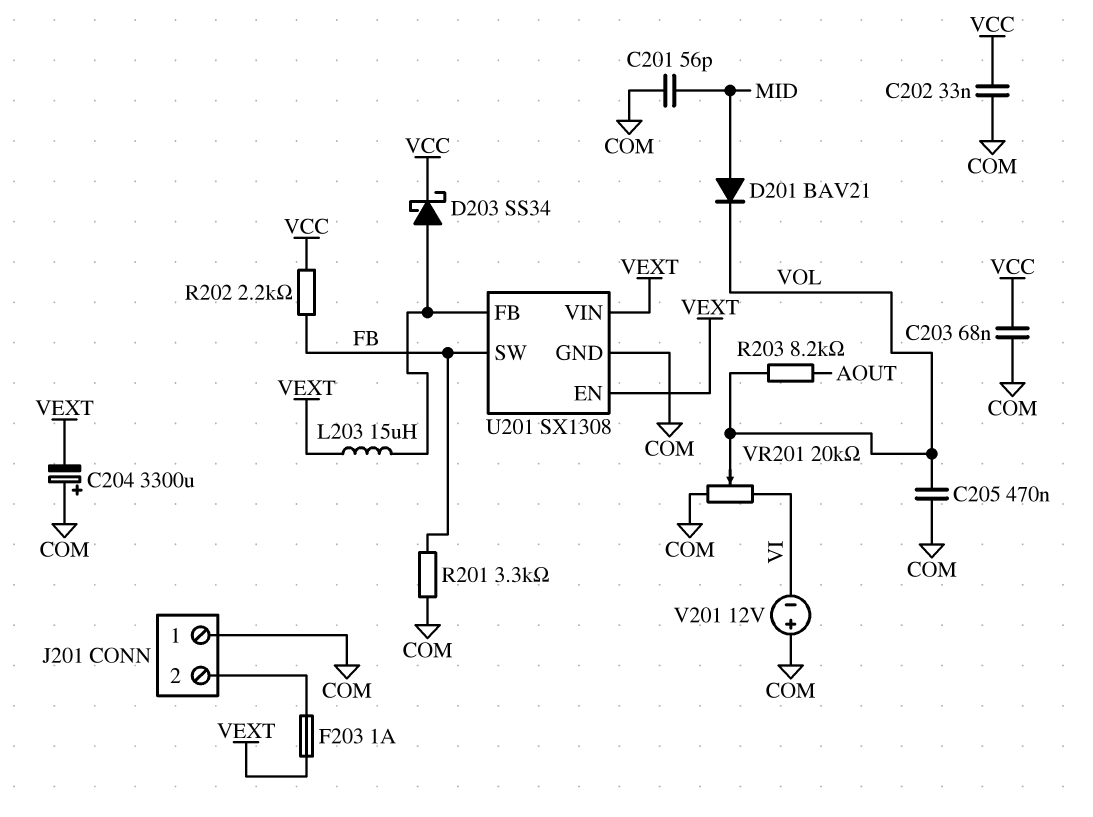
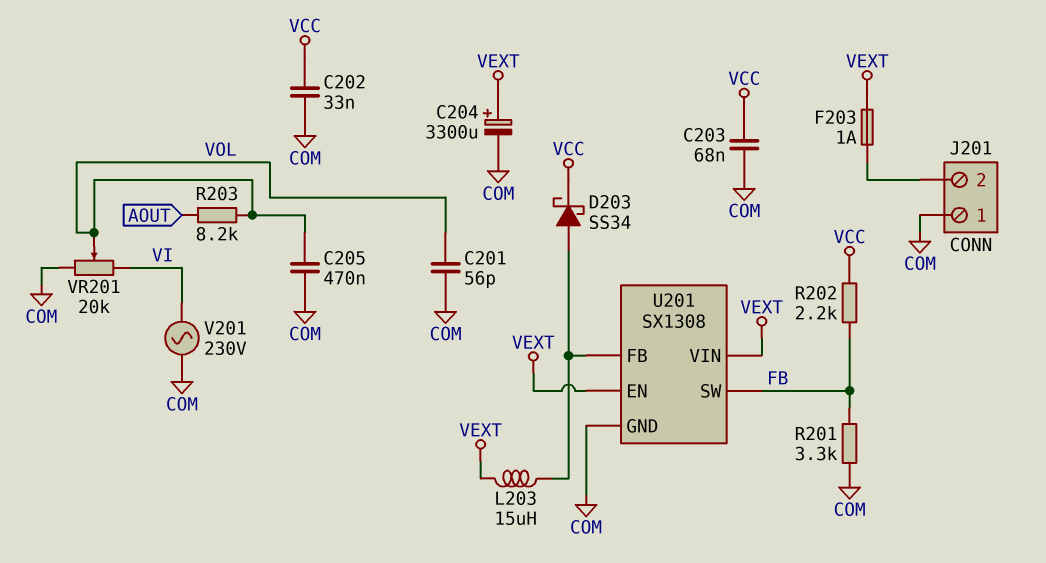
C201: 56pF (COM, MID) -> 56pF (COM, VOL)
C204: 3300uF (plus COM, minus VEXT) -> 3300uF (plus VEXT, minus COM)
D201: diode BAV21 (A MID, K VOL) -> none
V201: 12V (plus COM, minus VI) -> AC 230V (COM, VI)

